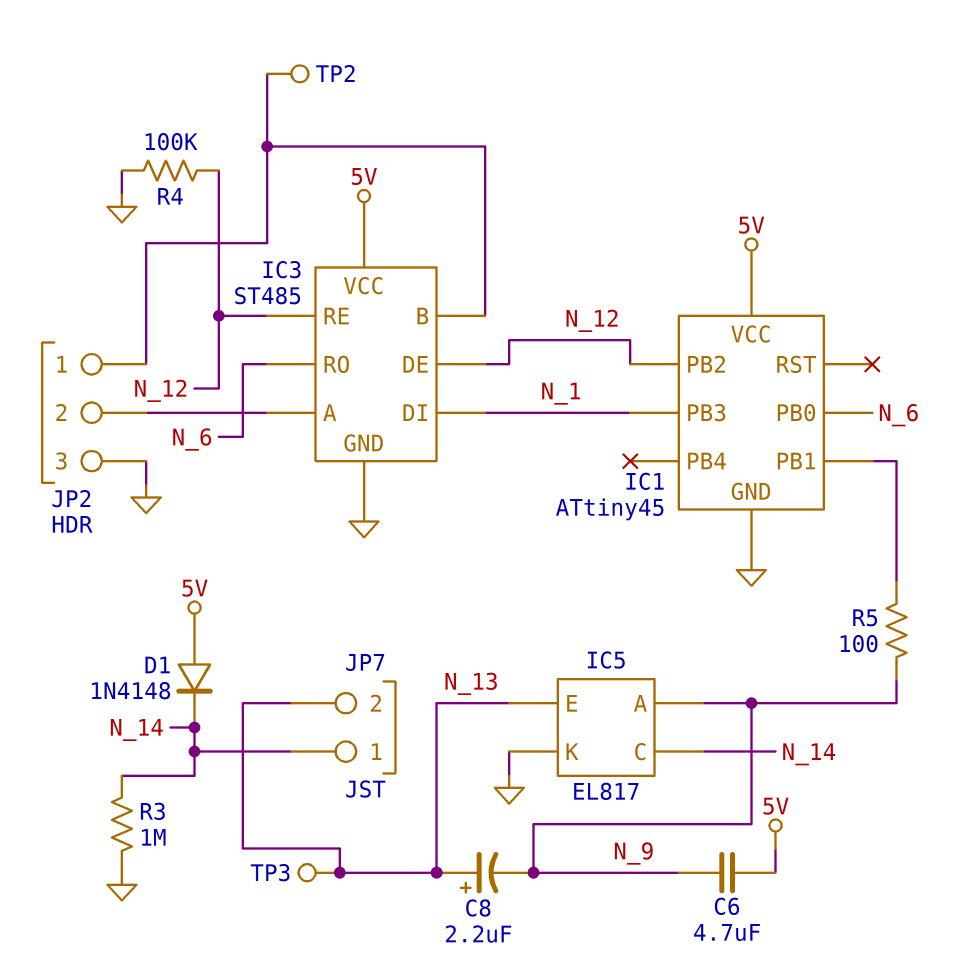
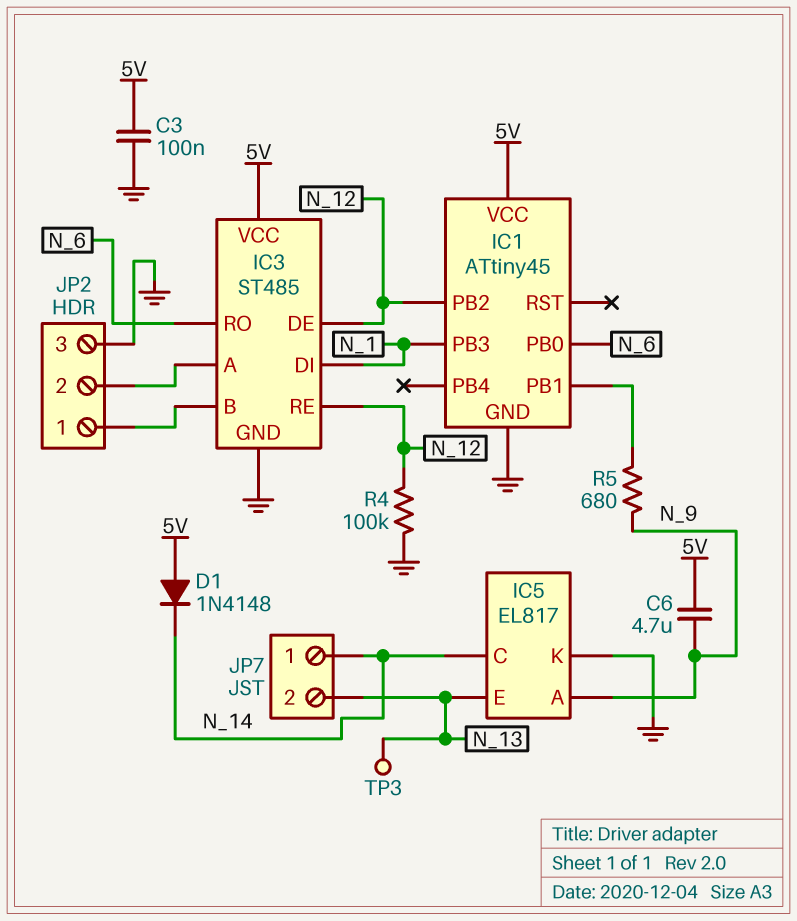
C3: none -> 100nF (5V, GND)
C8: 2.2uF (plus N_13, minus N_9) -> none
R3: 1M (GND, N_14) -> none
R5: 100 (IC1/PB1, N_9) -> 680 (IC1/PB1, N_9)
TP2: test point (IC3/B) -> none

